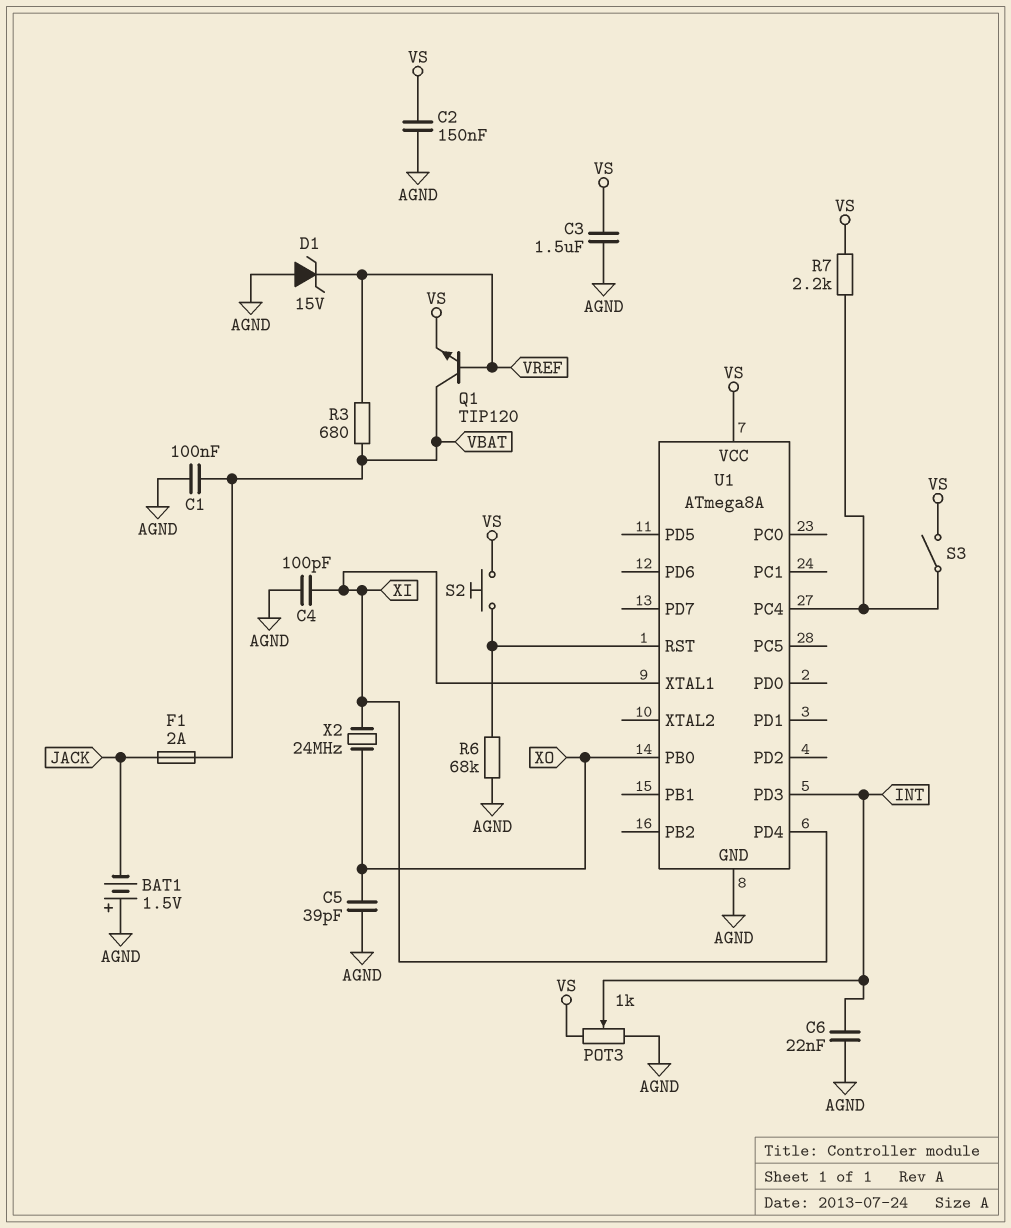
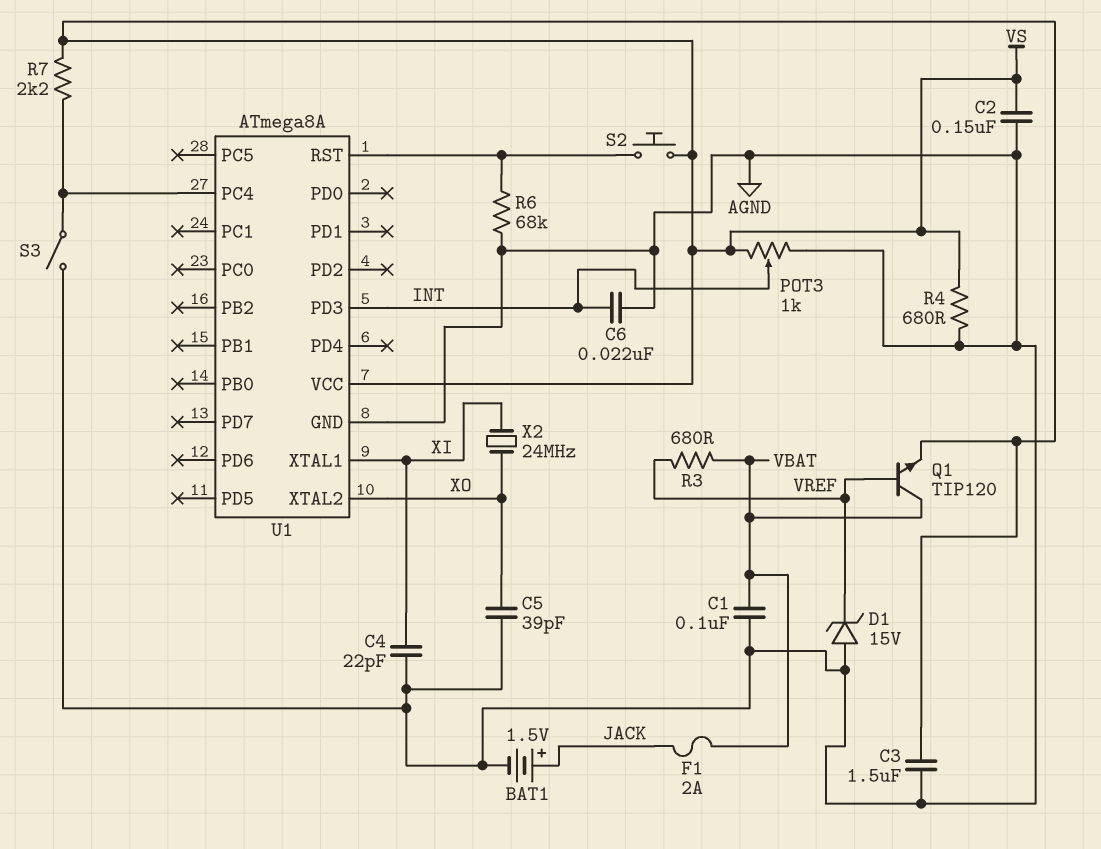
BAT1: 1.5V (plus AGND, minus JACK) -> 1.5V (plus JACK, minus AGND)
C4: 100pF (AGND, XI) -> 22pF (AGND, XI)
R4: none -> 680 (AGND, VS)
S3: switch (U1/PC4, VS) -> switch (AGND, U1/PC4)
U1 pin PB0: XO -> none
U1 pin PD4: XI -> none
U1 pin XTAL2: none -> XO

